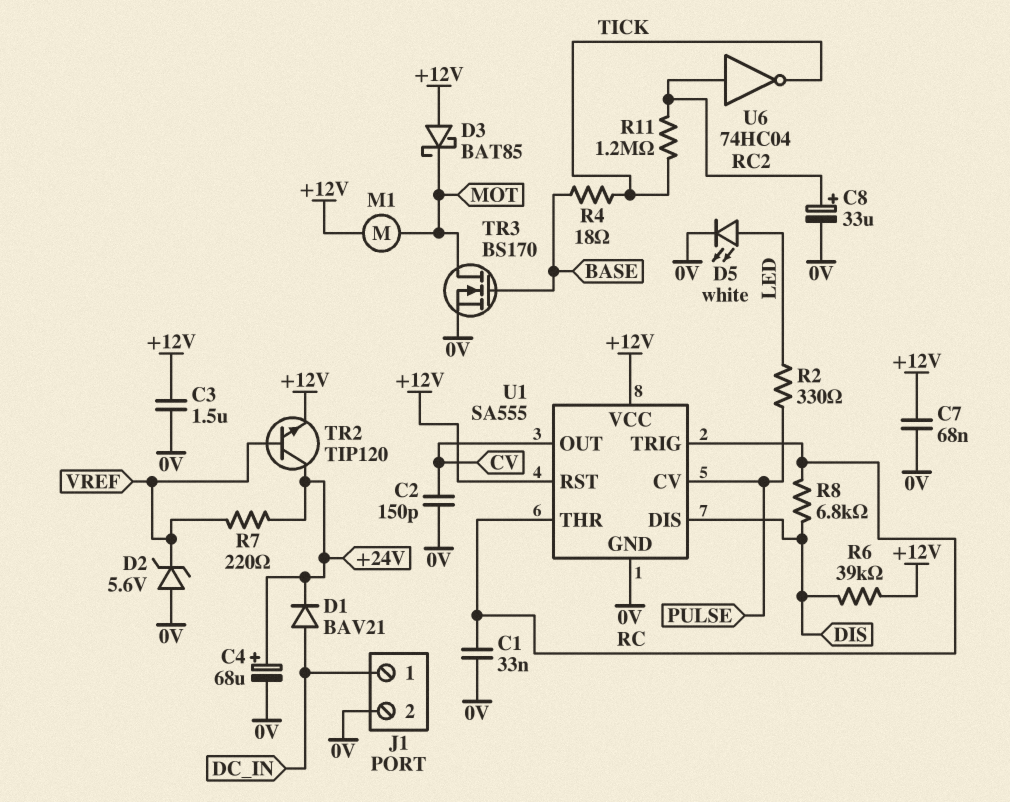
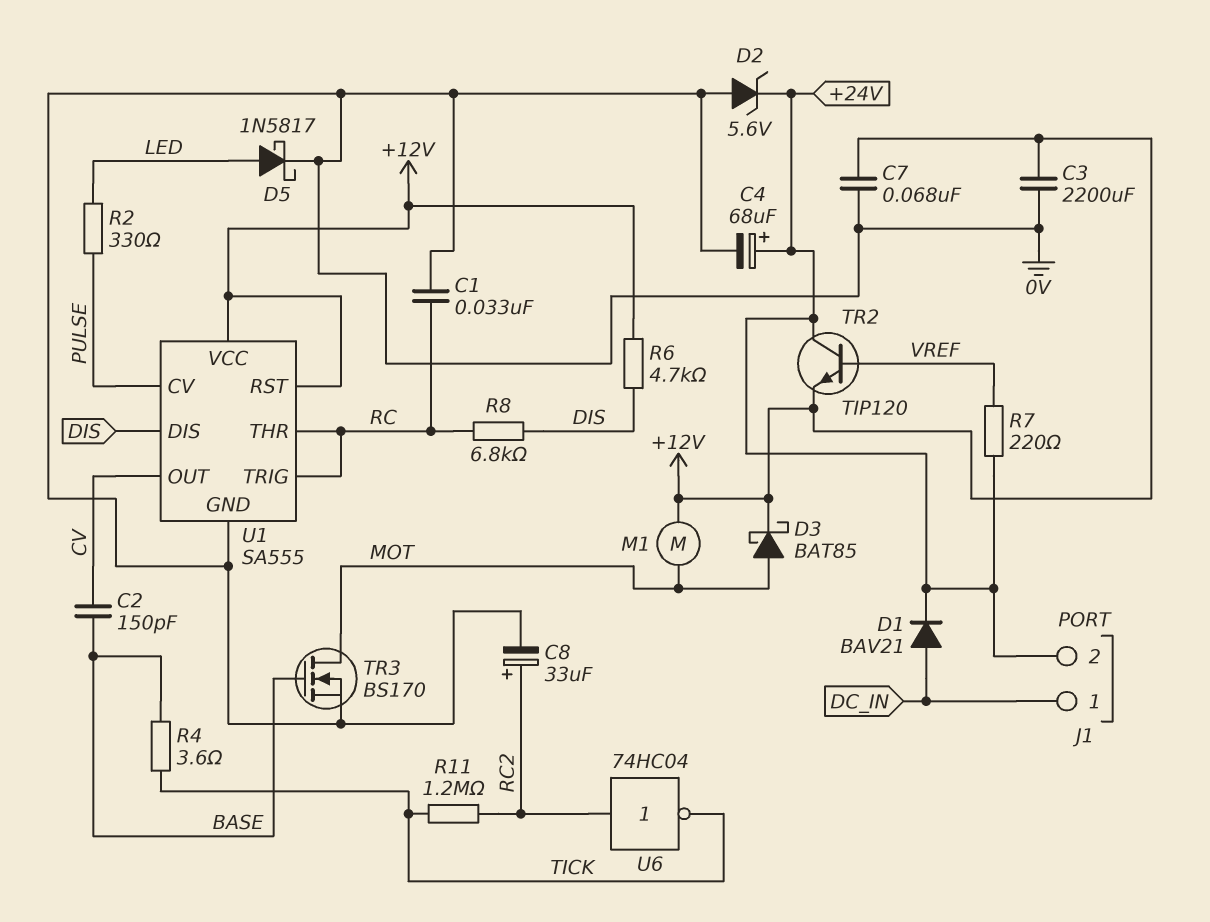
C2: 150pF (0V, CV) -> 150pF (BASE, CV)
C3: 1.5uF (+12V, 0V) -> 2200uF (+12V, 0V)
D2: zener 5.6V (A 0V, K VREF) -> zener 5.6V (A 0V, K +24V)
D3: schottky BAT85 (A +12V, K MOT) -> schottky BAT85 (A MOT, K +12V)
D5: LED white (A LED, K 0V) -> schottky 1N5817 (A LED, K 0V)
J1 pin 2: 0V -> +24V
R4: 18 (BASE, TICK) -> 3.6 (BASE, TICK)
R6: 39k (+12V, DIS) -> 4.7k (+12V, DIS)

